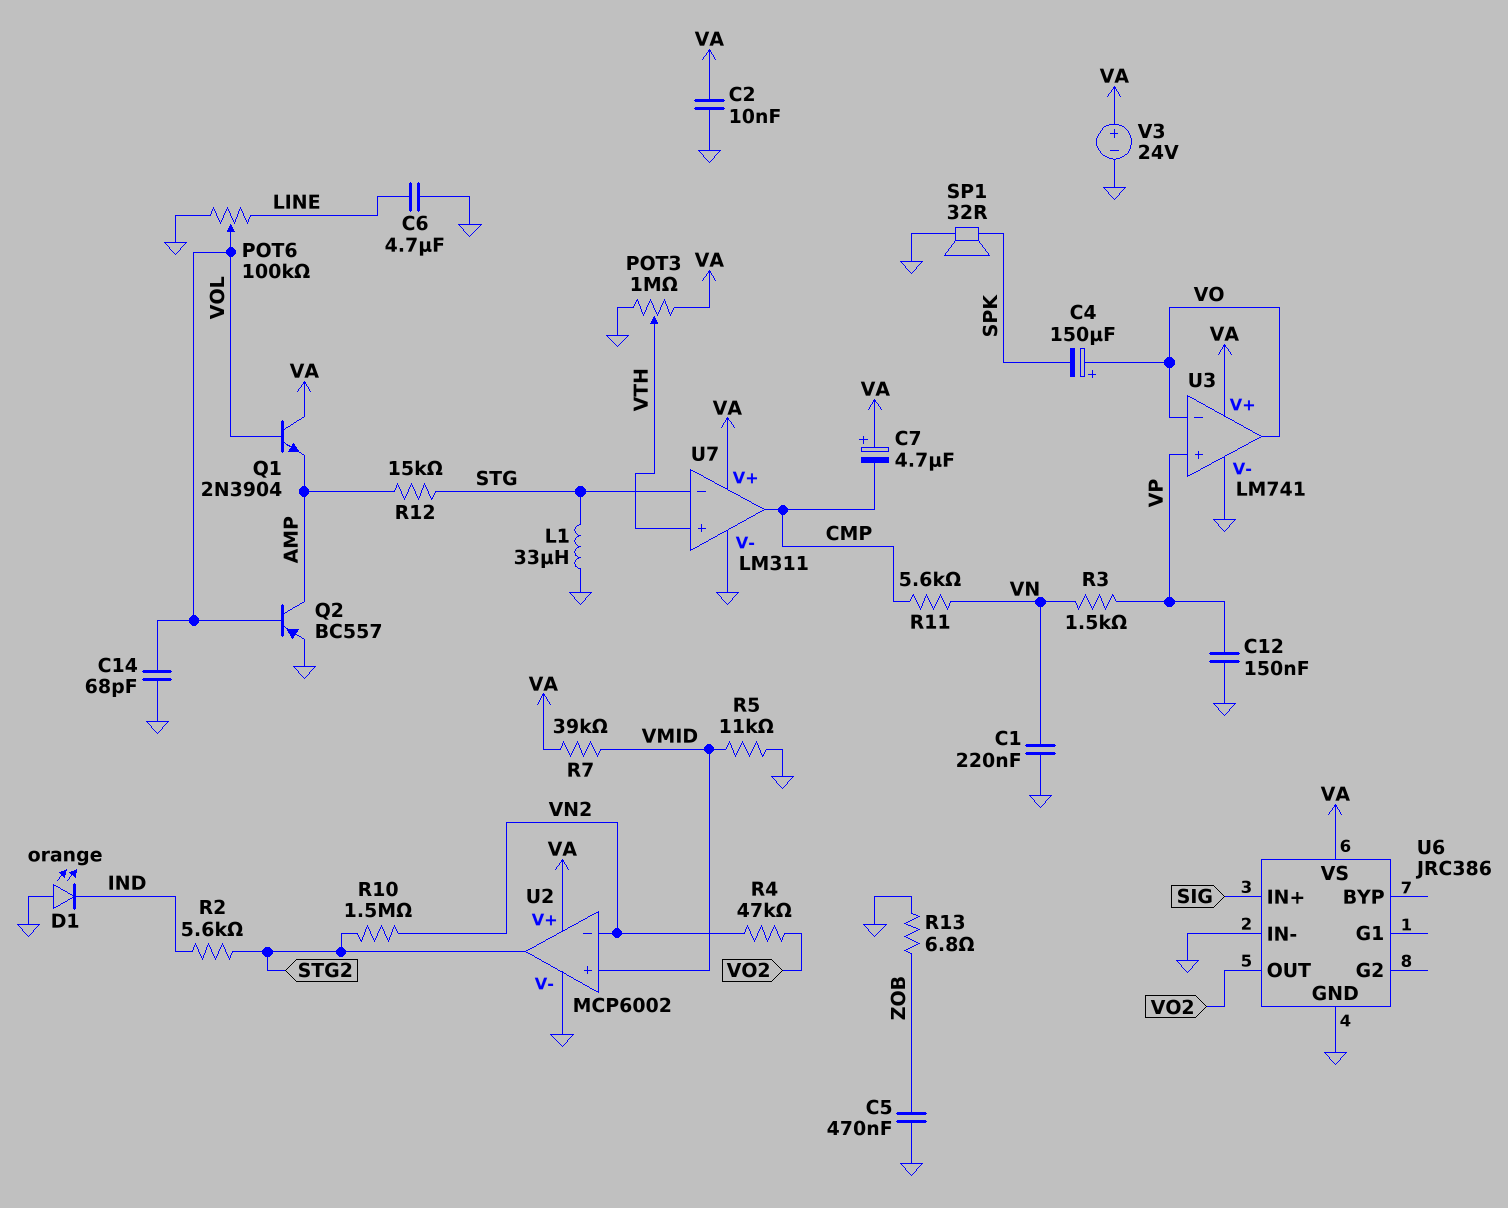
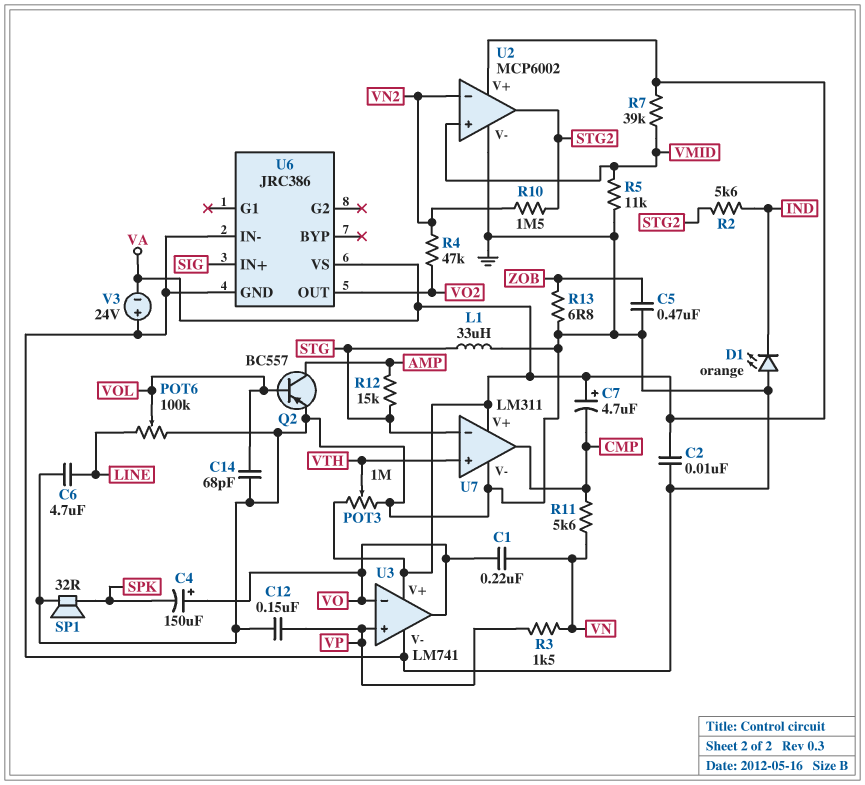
C1: 220nF (GND, VN) -> 220nF (VN, VO)
Q1: NPN 2N3904 (B VOL, C VA, E AMP) -> none
V3: 24V (plus VA, minus GND) -> 24V (plus GND, minus VA)

